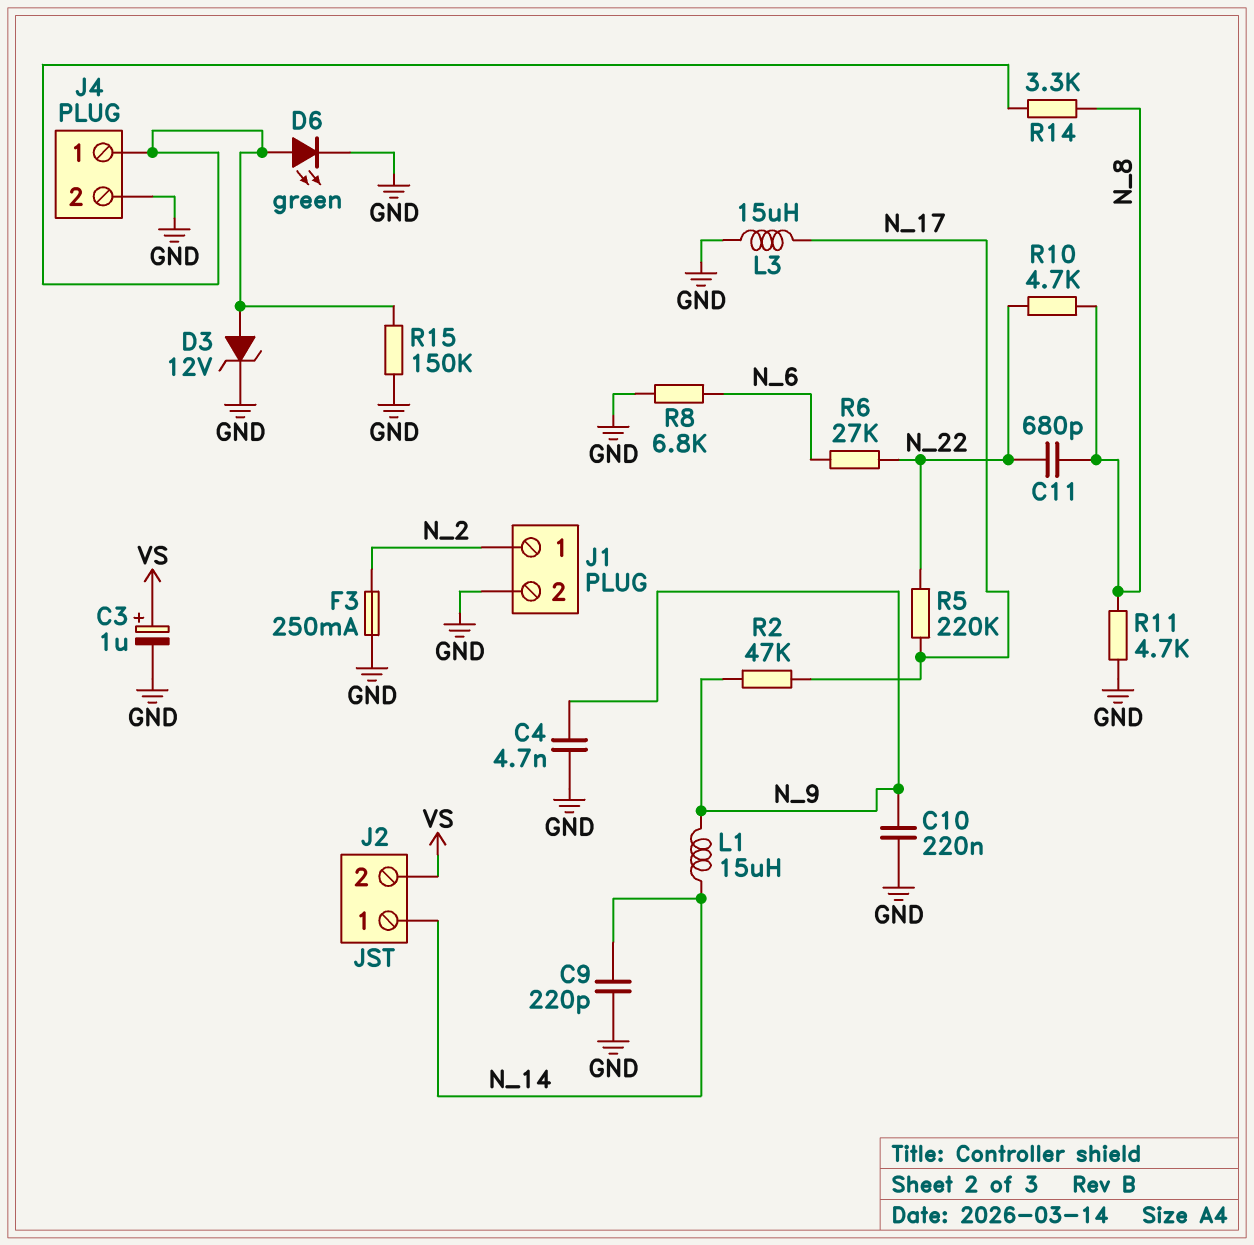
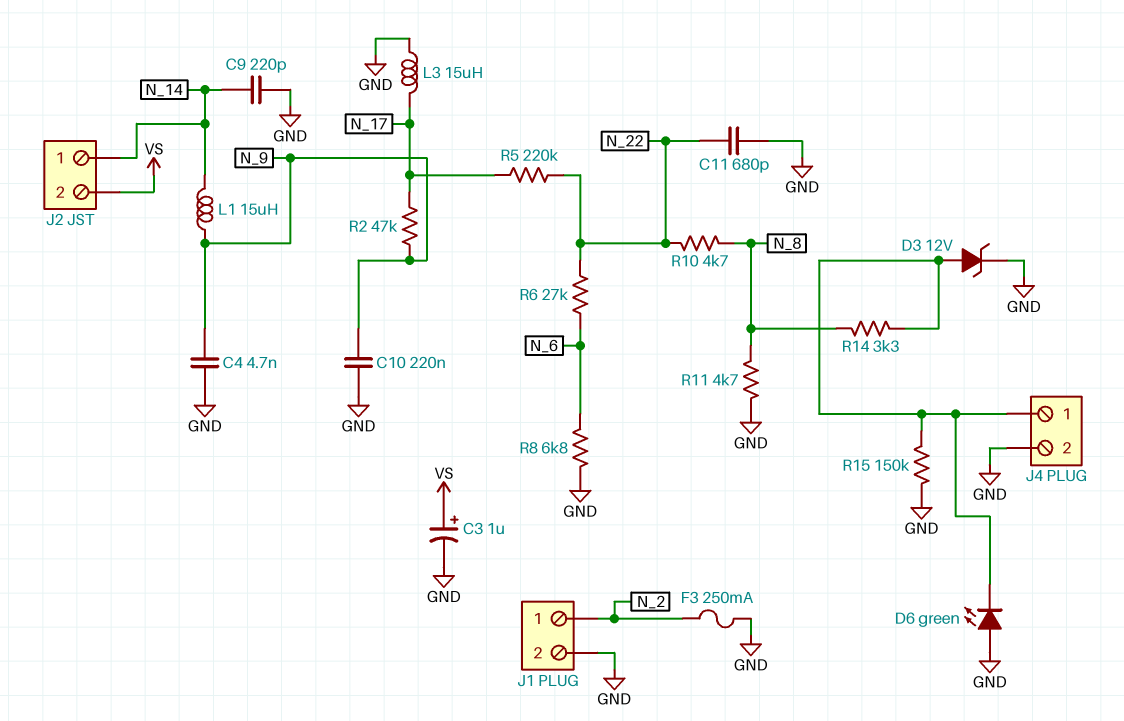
C11: 680pF (N_8, N_22) -> 680pF (GND, N_22)
D6: LED green (A J4/1, K GND) -> LED green (A GND, K J4/1)

